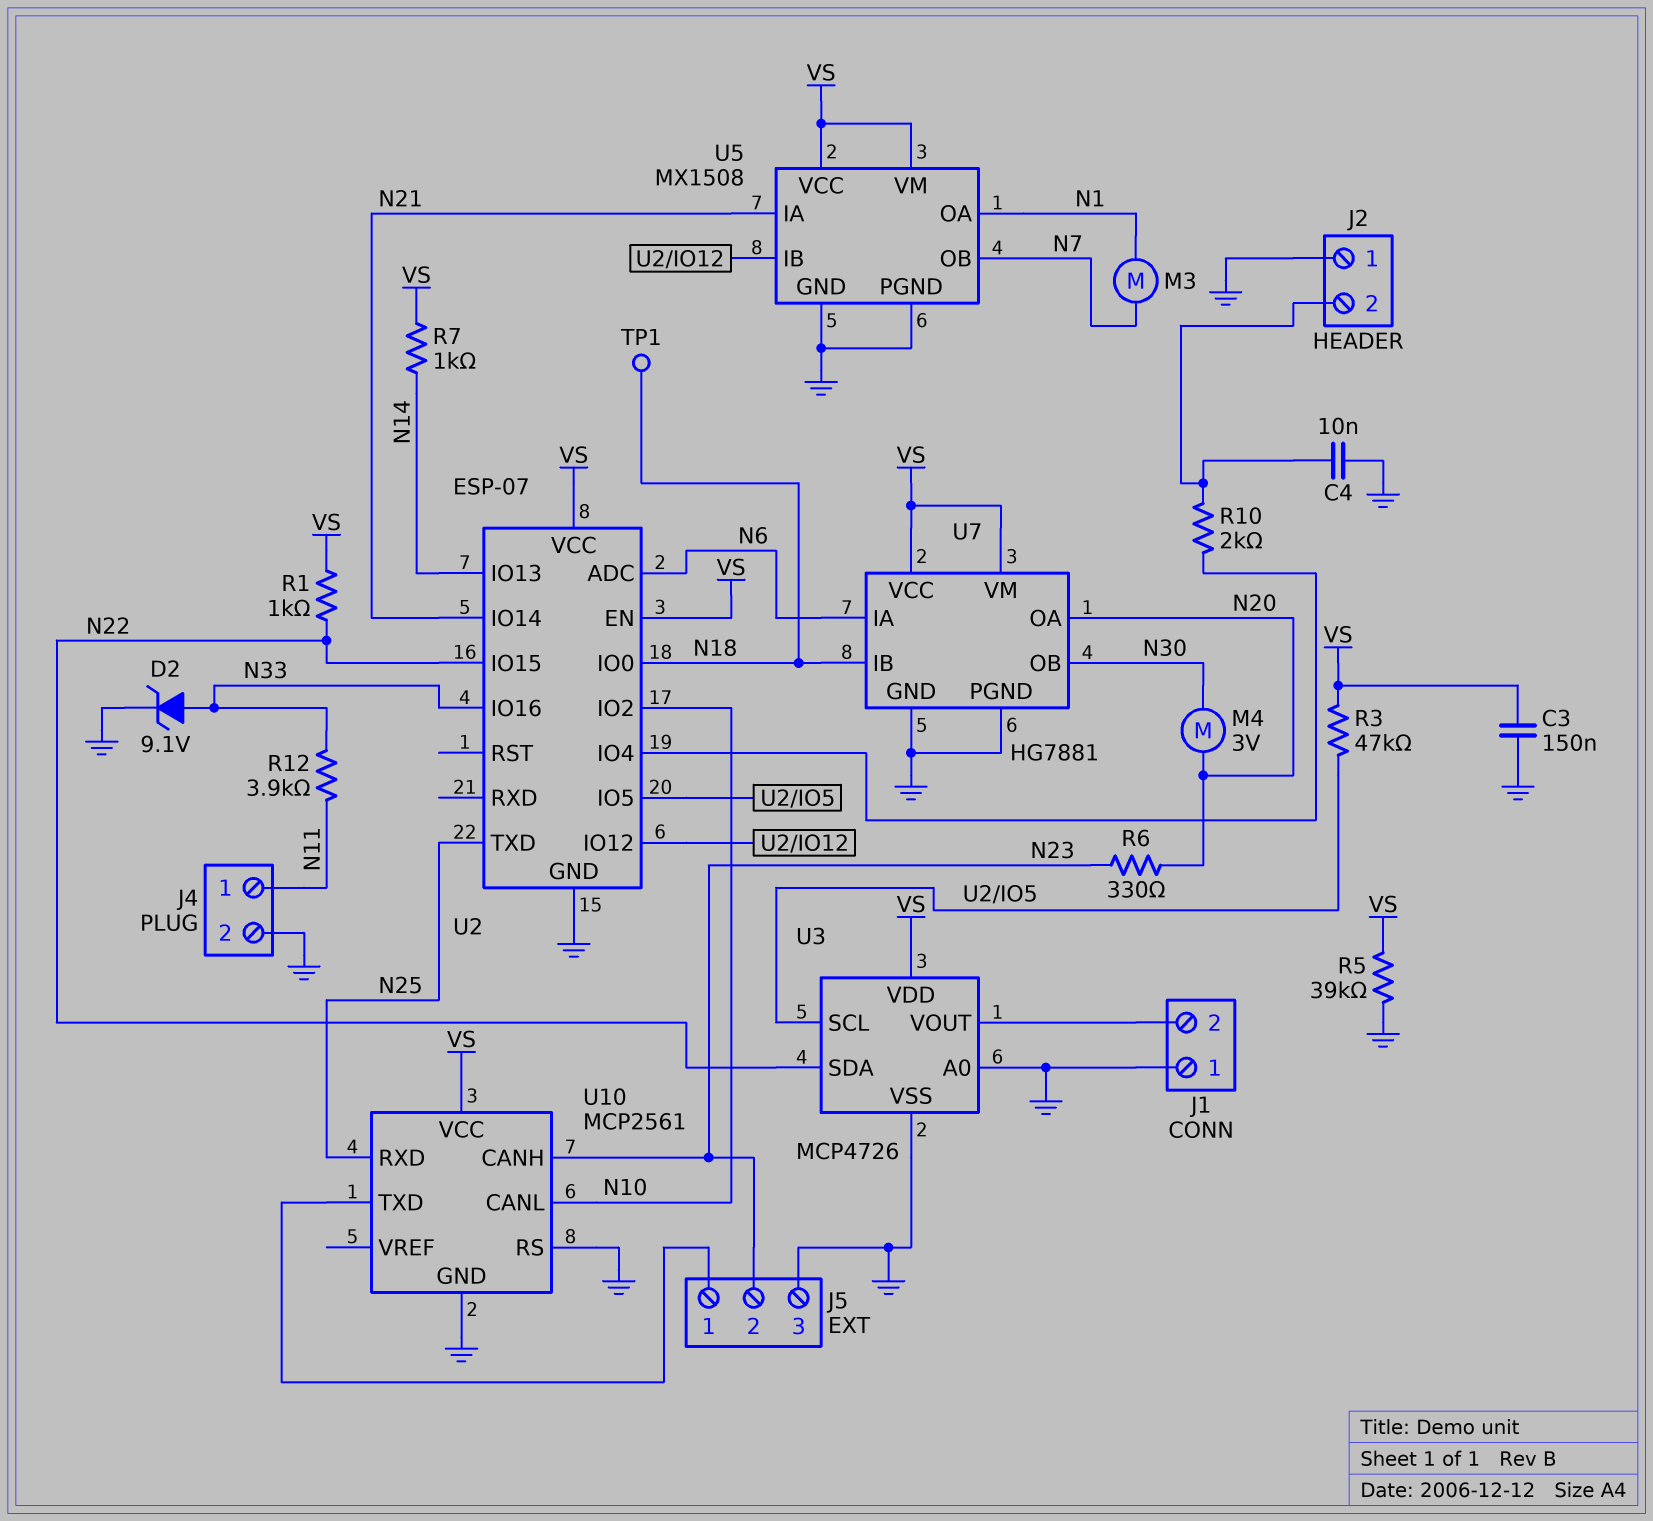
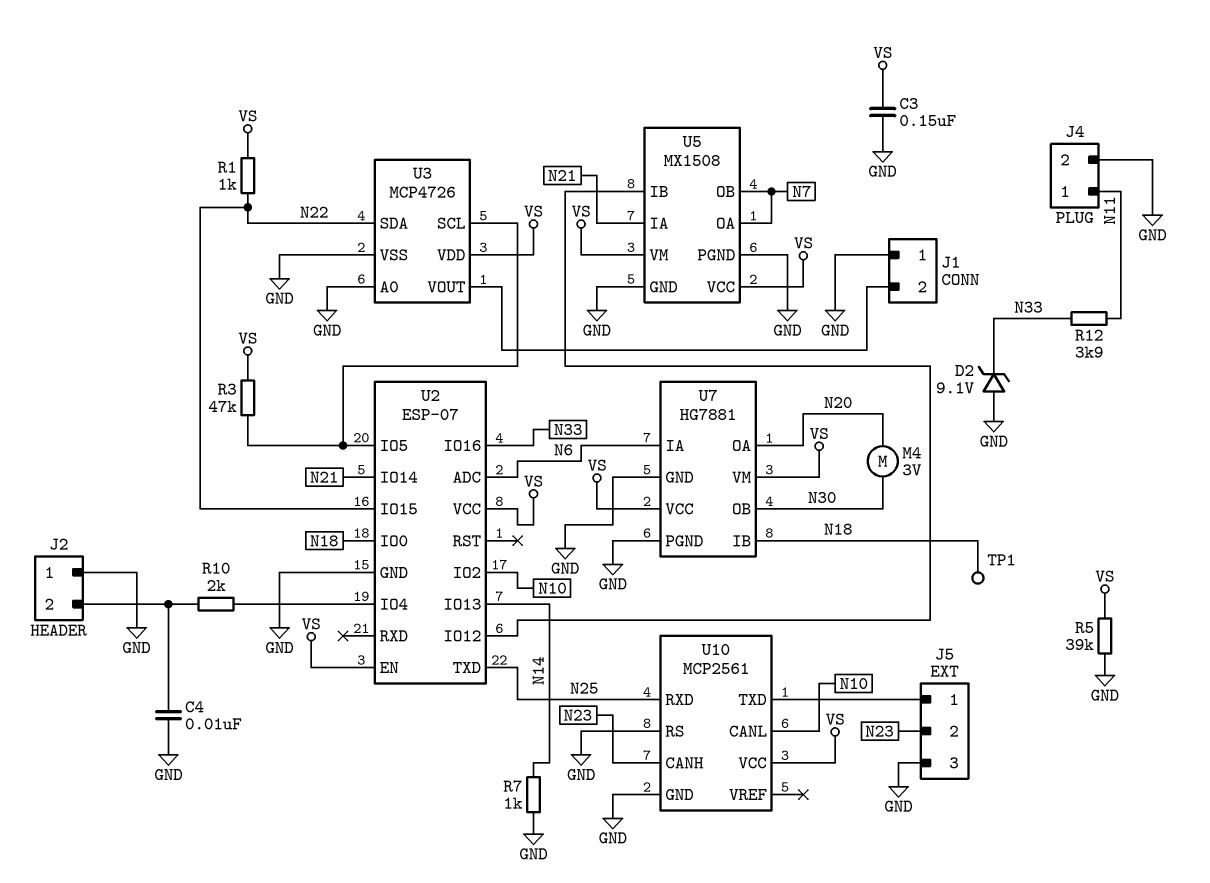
D2: zener 9.1V (A N33, K GND) -> zener 9.1V (A GND, K N33)
M3: motor (N1, N7) -> none
R6: 330 (N20, N23) -> none
R7: 1k (N14, VS) -> 1k (GND, N14)
U5 pin OA: N1 -> N7

